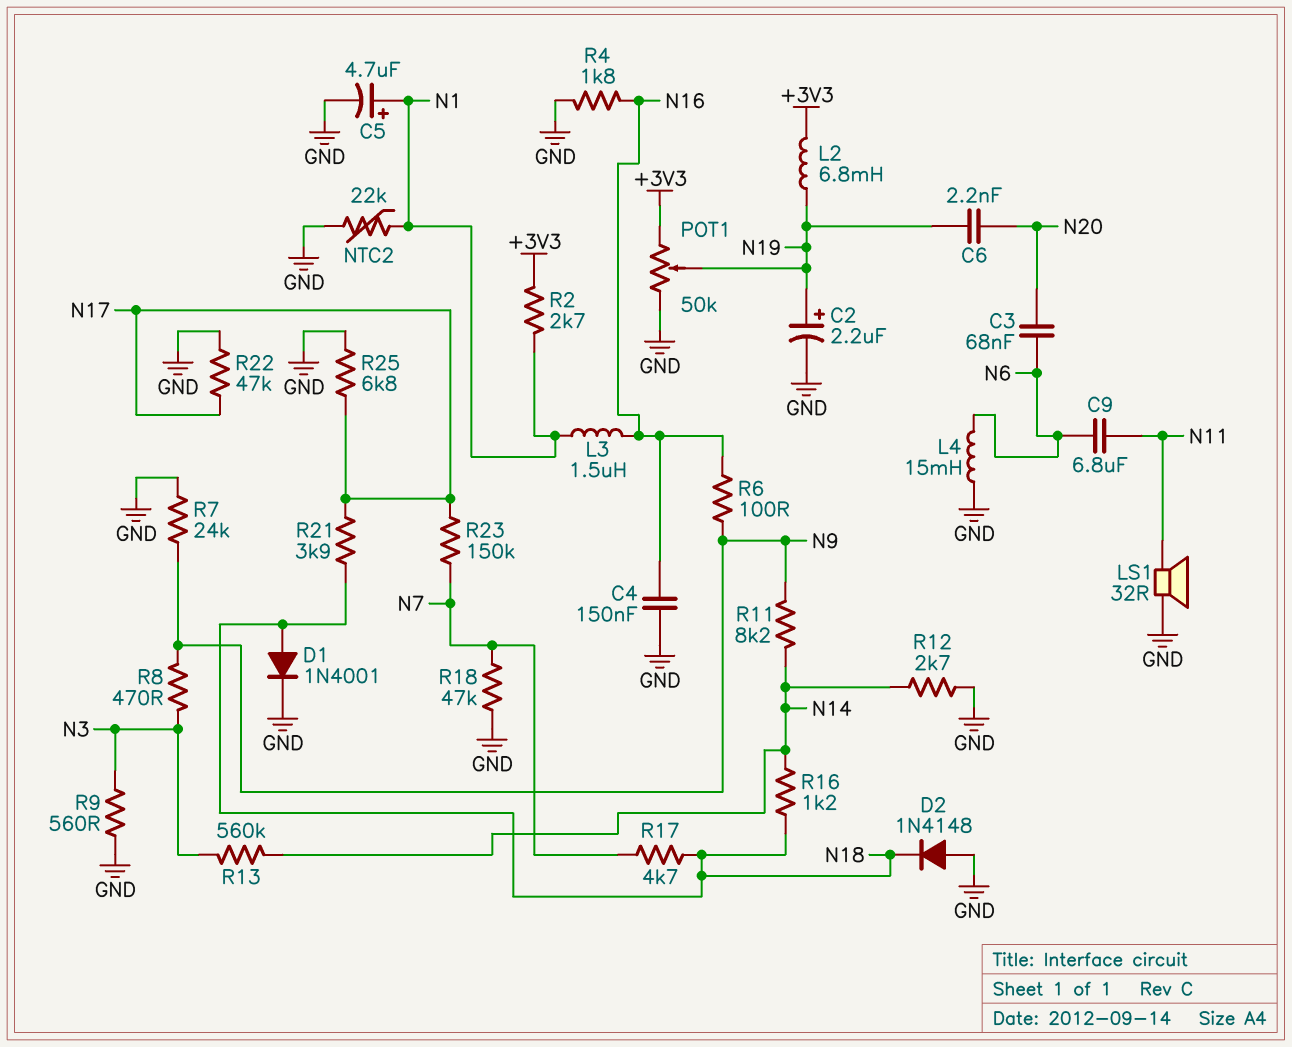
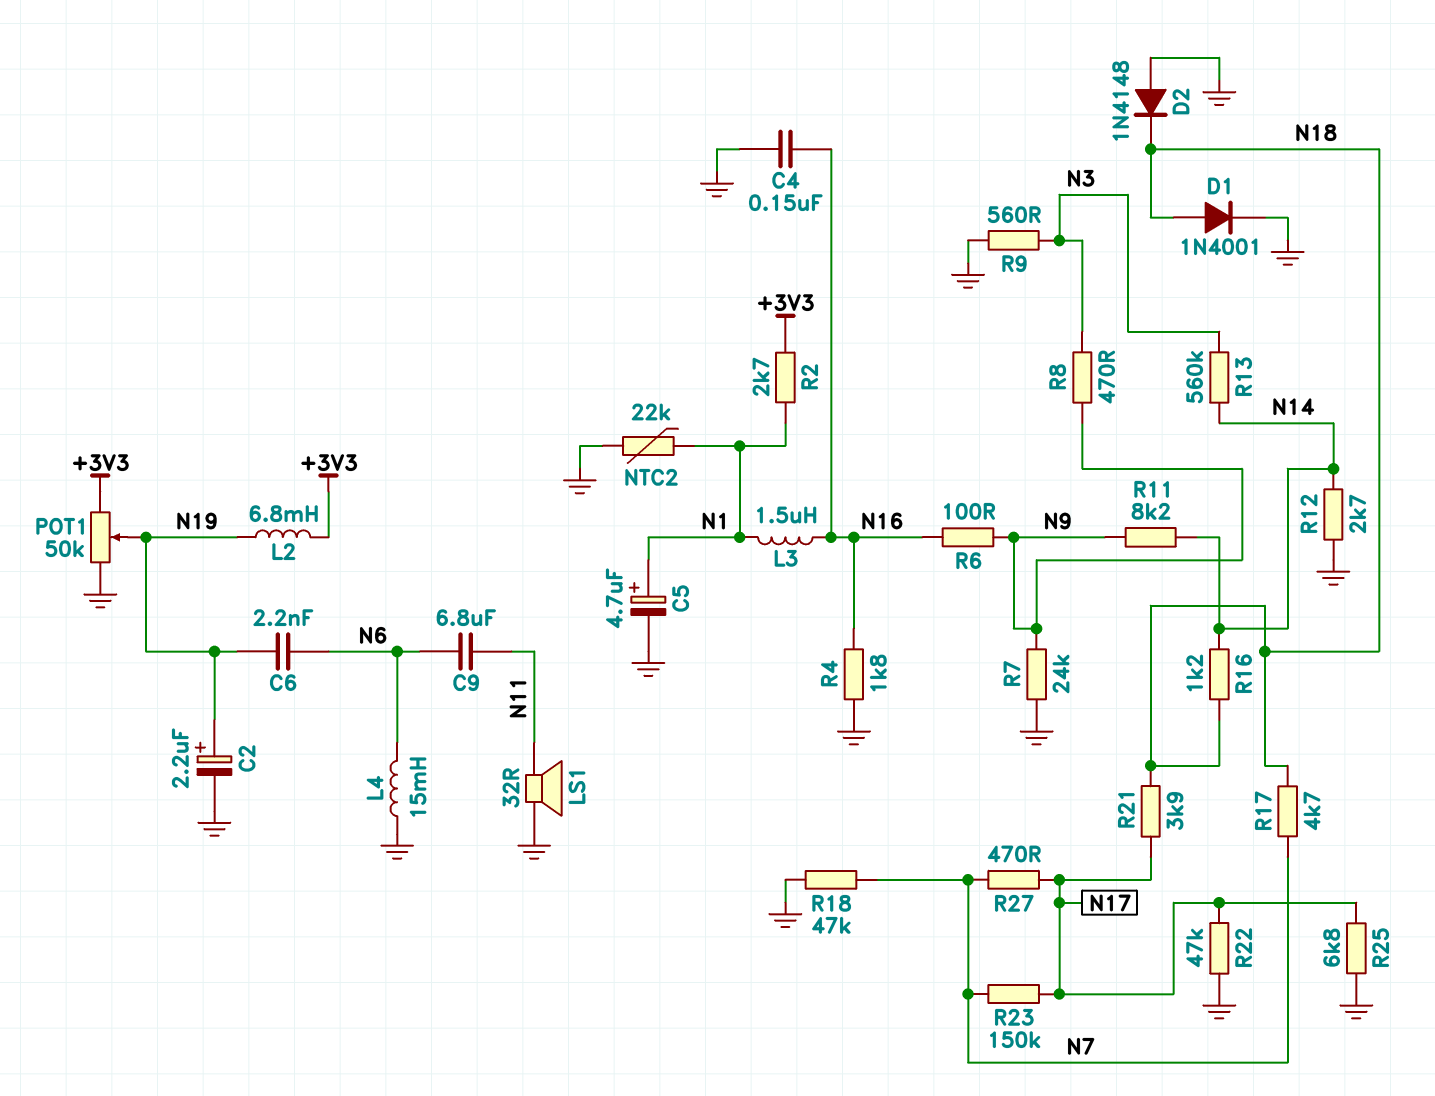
C3: 68nF (N6, N20) -> none
C6: 2.2nF (N19, N20) -> 2.2nF (N6, N19)
R27: none -> 470 (N7, N17)

